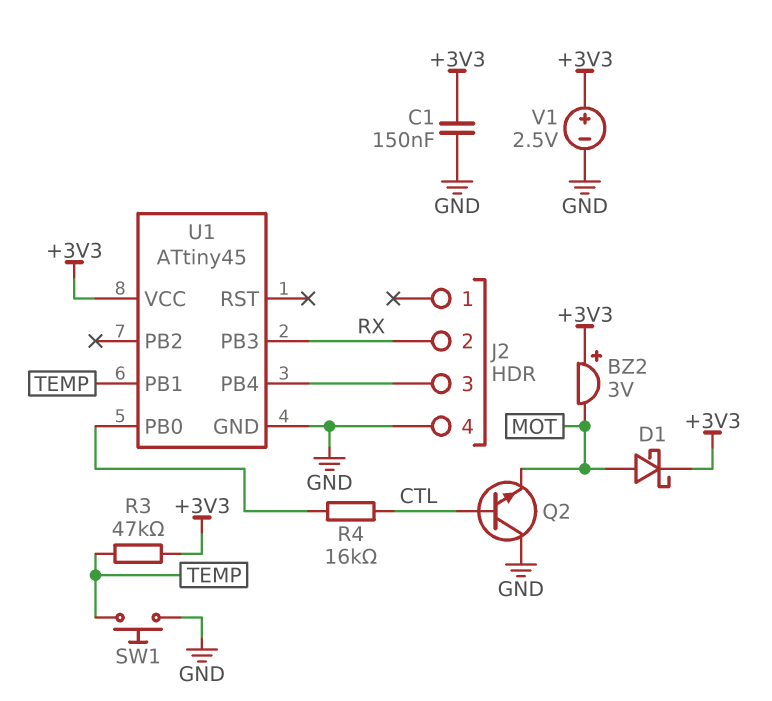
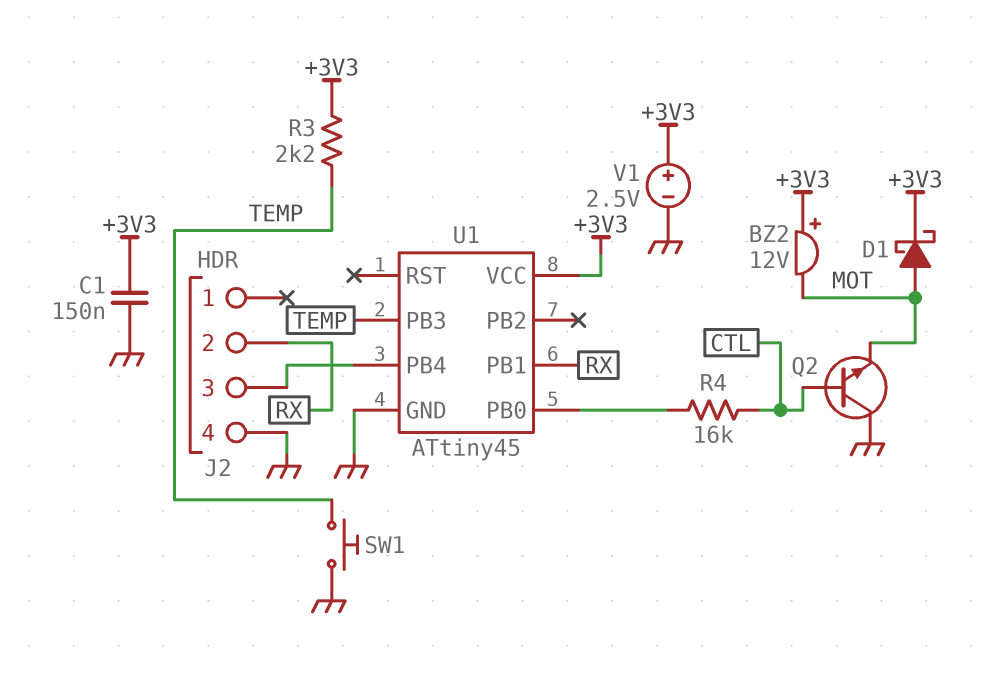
BZ2: buzzer 3V (plus +3V3, minus MOT) -> buzzer 12V (plus +3V3, minus MOT)
R3: 47k (+3V3, TEMP) -> 2.2k (+3V3, TEMP)
U1 pin PB1: TEMP -> RX
U1 pin PB3: RX -> TEMP

